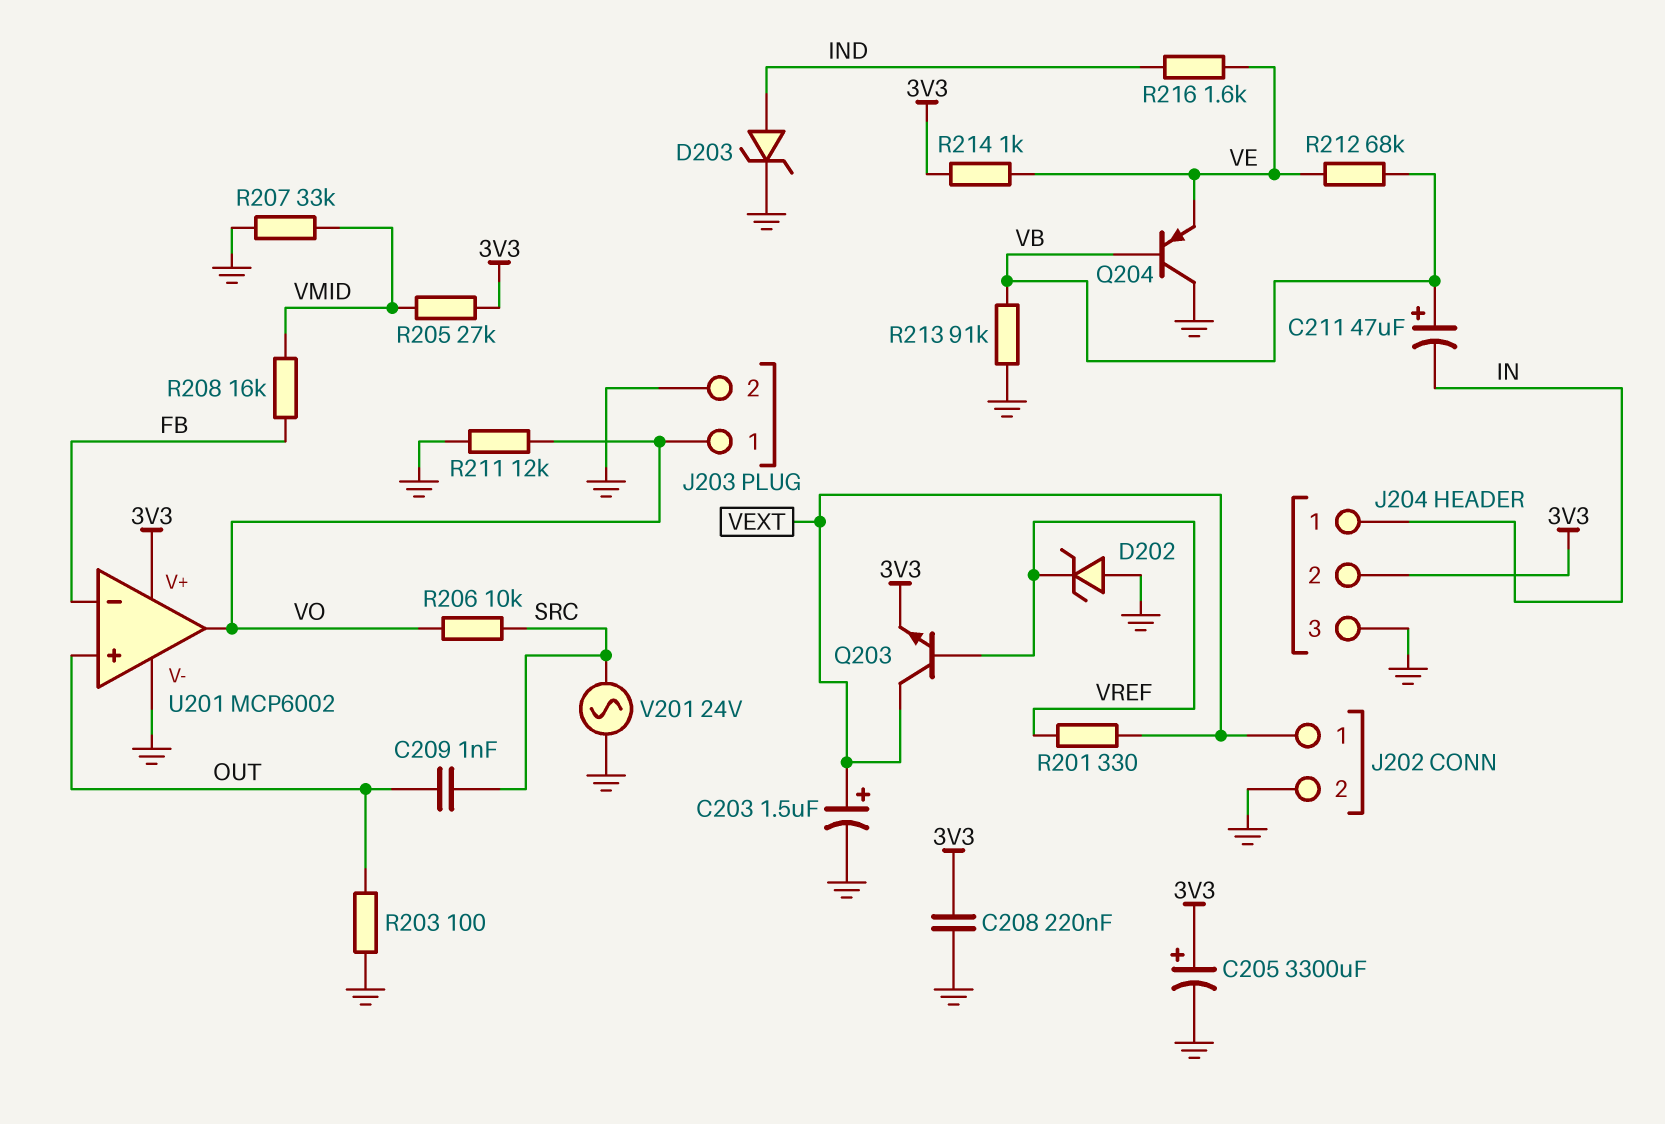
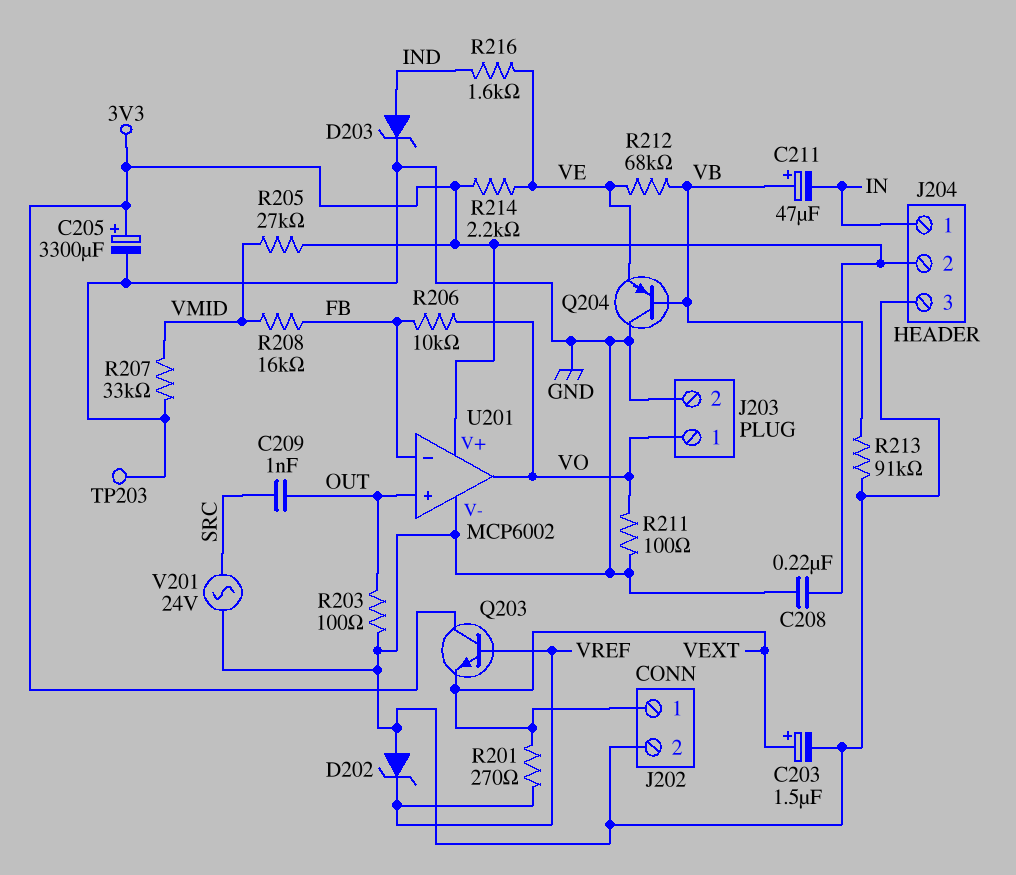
Q203: NPN (B VREF, C VEXT, E 3V3) -> NPN (B VREF, C 3V3, E VEXT)
R201: 330 (VEXT, VREF) -> 270 (VEXT, VREF)
R206: 10k (SRC, VO) -> 10k (FB, VO)
R211: 12k (GND, VO) -> 100 (GND, VO)
R214: 1k (3V3, VE) -> 2.2k (3V3, VE)
TP203: none -> test point (GND)

